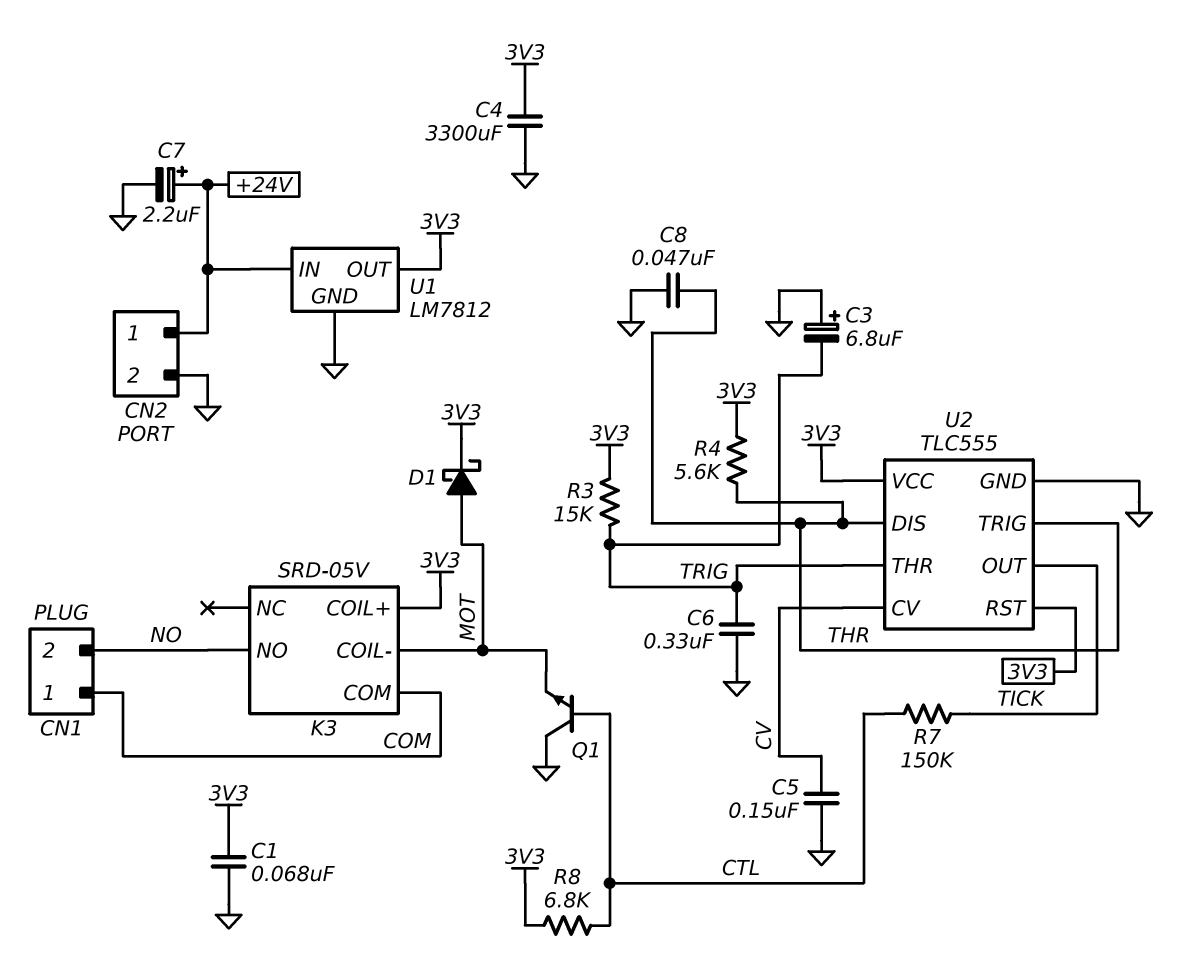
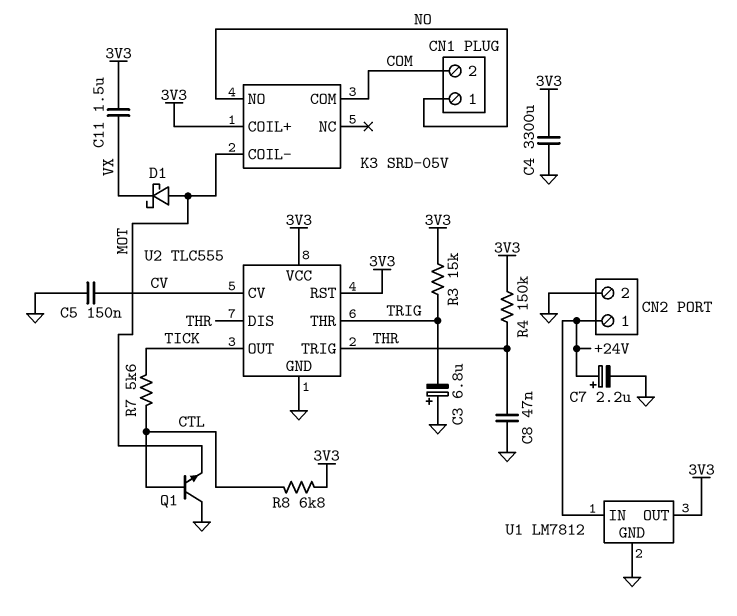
C1: 68nF (3V3, GND) -> none
C6: 330nF (GND, TRIG) -> none
C11: none -> 1.5uF (3V3, VX)
CN1 pin 1: COM -> NO
CN1 pin 2: NO -> COM
D1: schottky (A MOT, K 3V3) -> schottky (A MOT, K VX)
R4: 5.6k (3V3, THR) -> 150k (3V3, THR)
R7: 150k (CTL, TICK) -> 5.6k (CTL, TICK)

